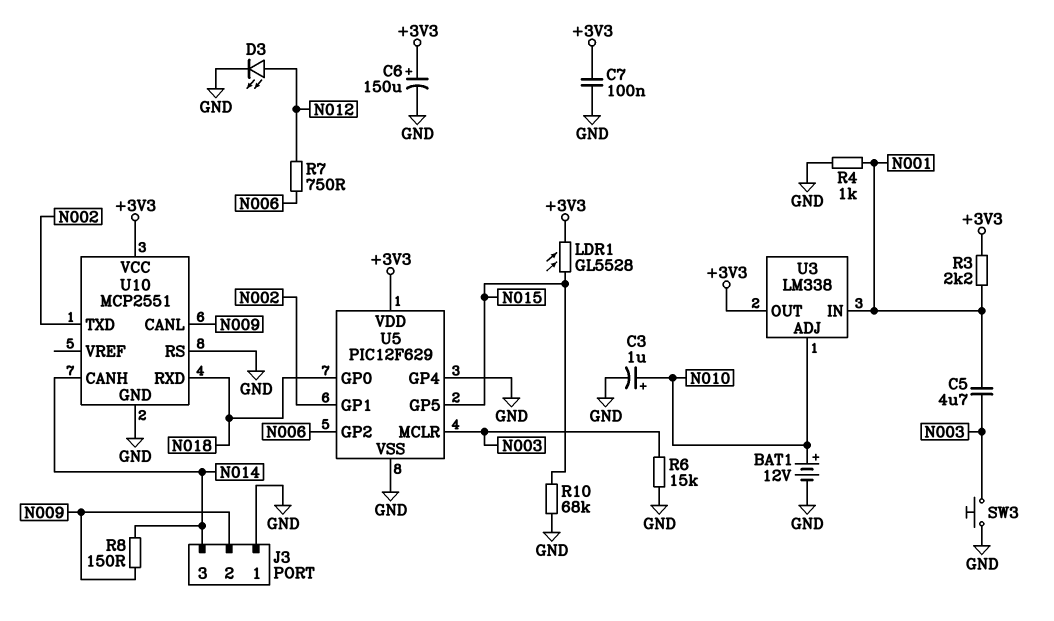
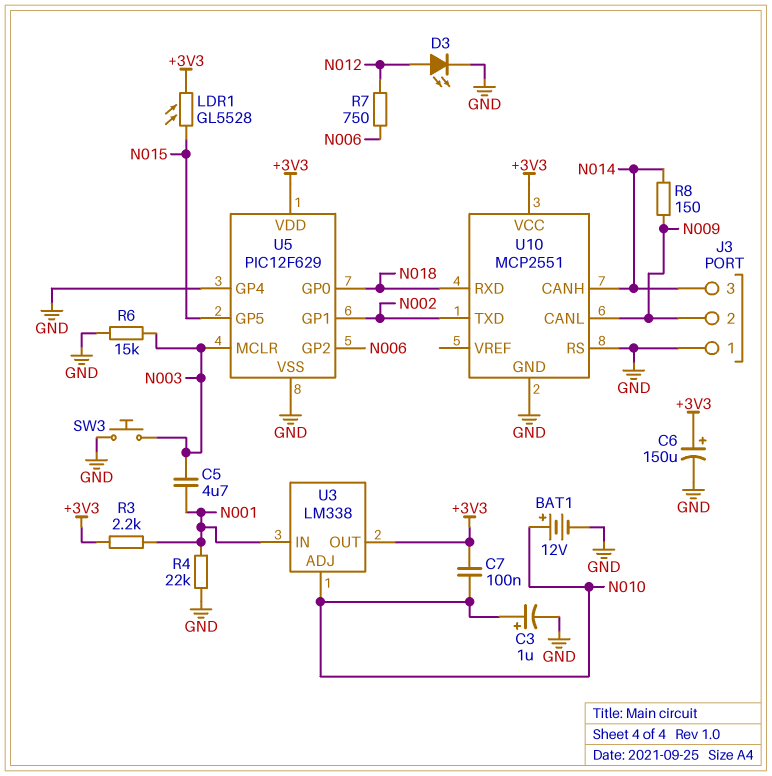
C7: 100nF (+3V3, GND) -> 100nF (+3V3, N010)
R4: 1k (GND, N001) -> 22k (GND, N001)
R10: 68k (GND, N015) -> none

